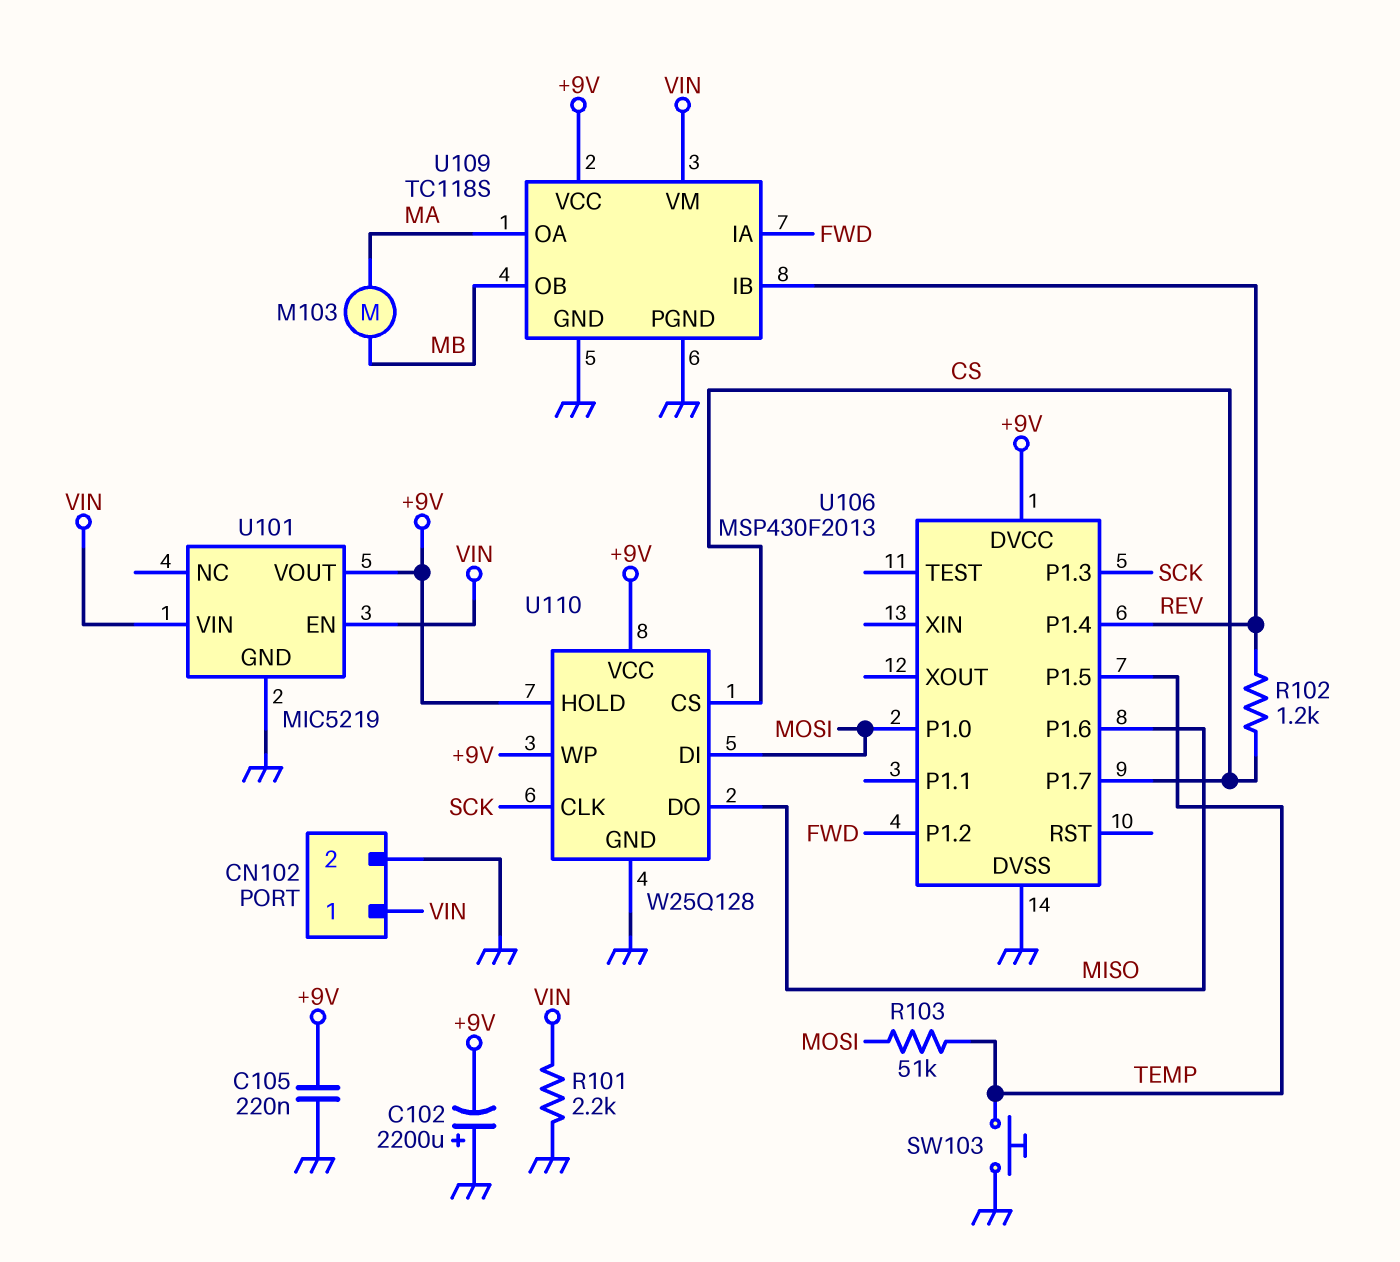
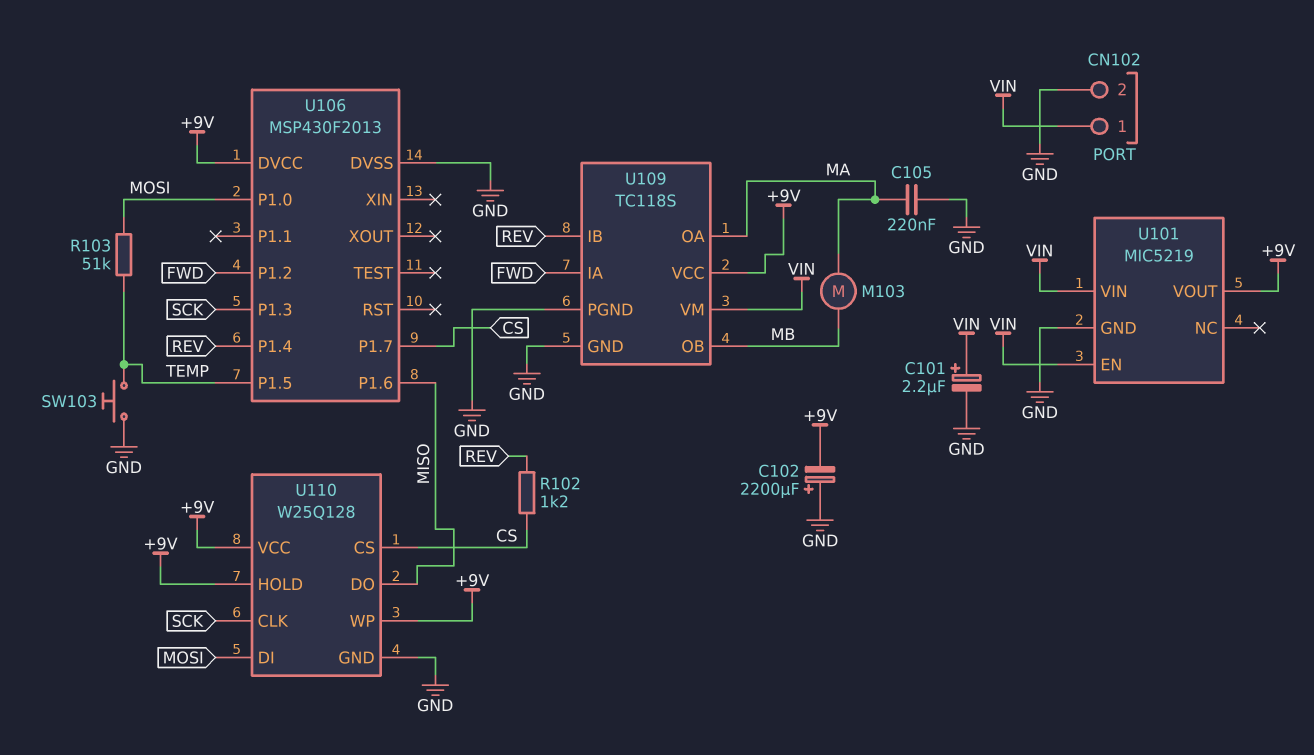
C101: none -> 2.2uF (plus VIN, minus GND)
C105: 220nF (+9V, GND) -> 220nF (GND, MA)
R101: 2.2k (GND, VIN) -> none

